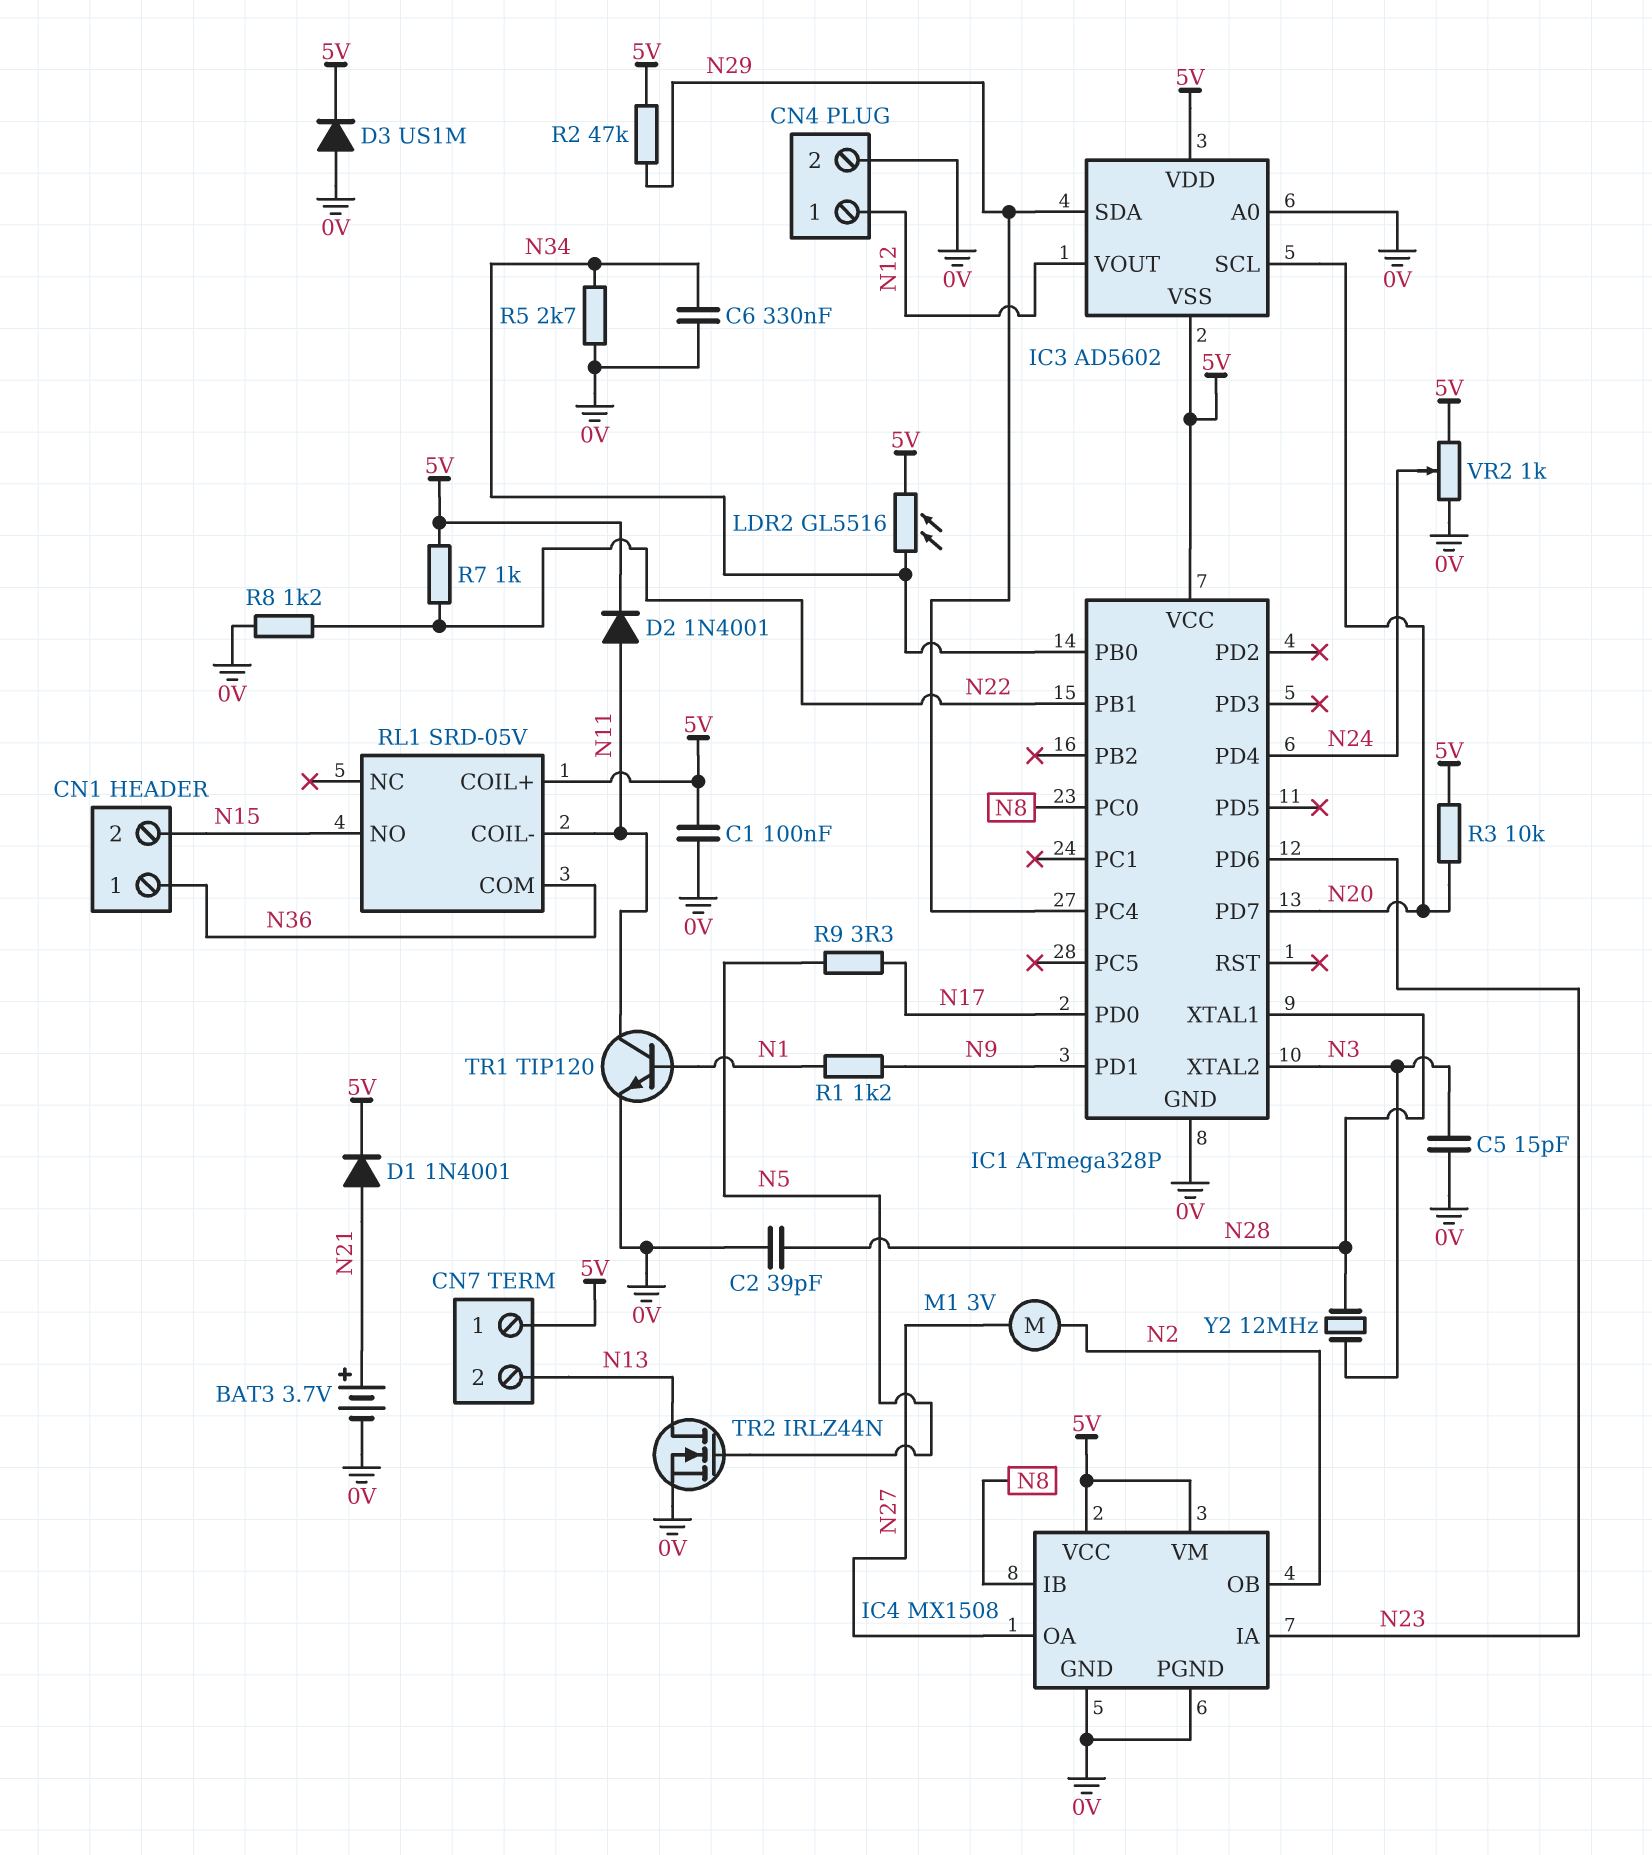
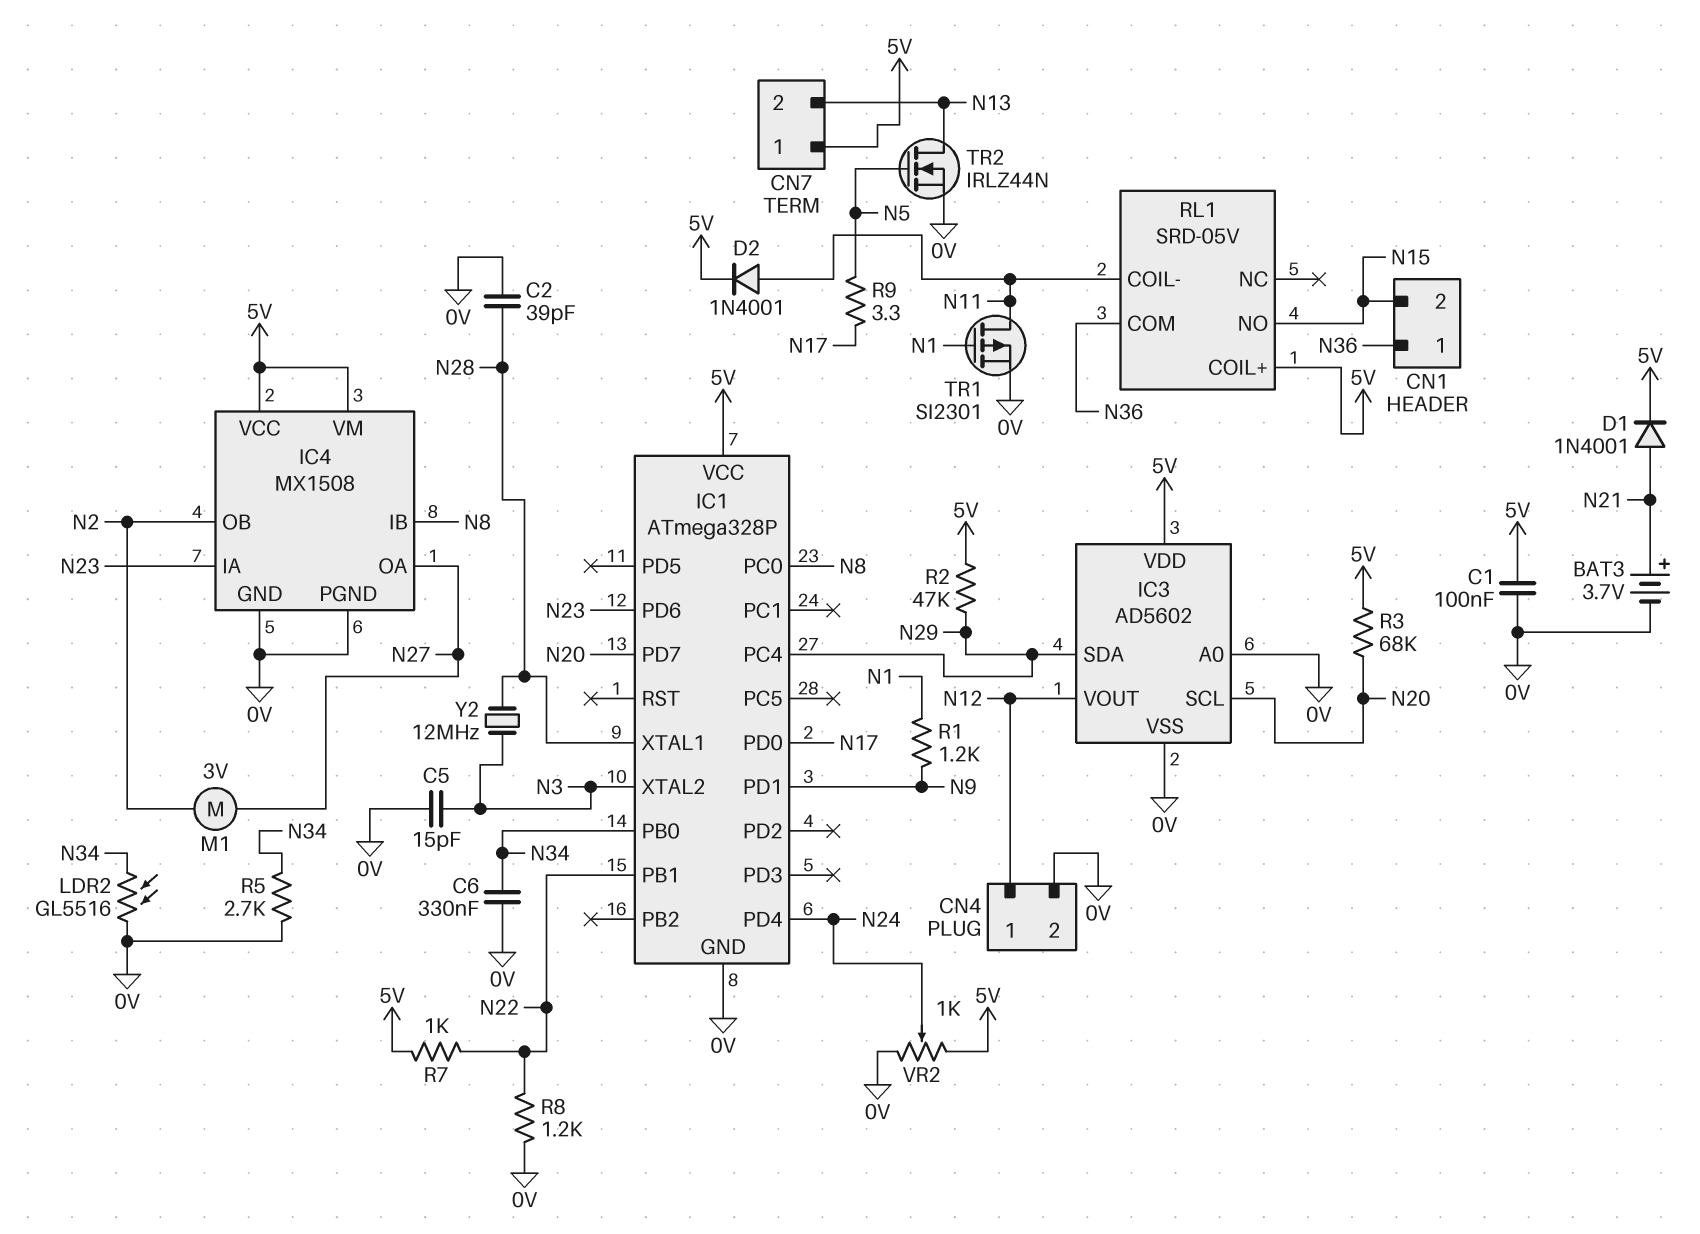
D3: diode US1M (A 0V, K 5V) -> none
IC3 pin VSS: 5V -> 0V
LDR2: GL5516 (5V, N34) -> GL5516 (0V, N34)
R3: 10k (5V, N20) -> 68k (5V, N20)
TR1: NPN TIP120 (B N1, C N11, E 0V) -> PMOS SI2301 (G N1, D N11, S 0V)

